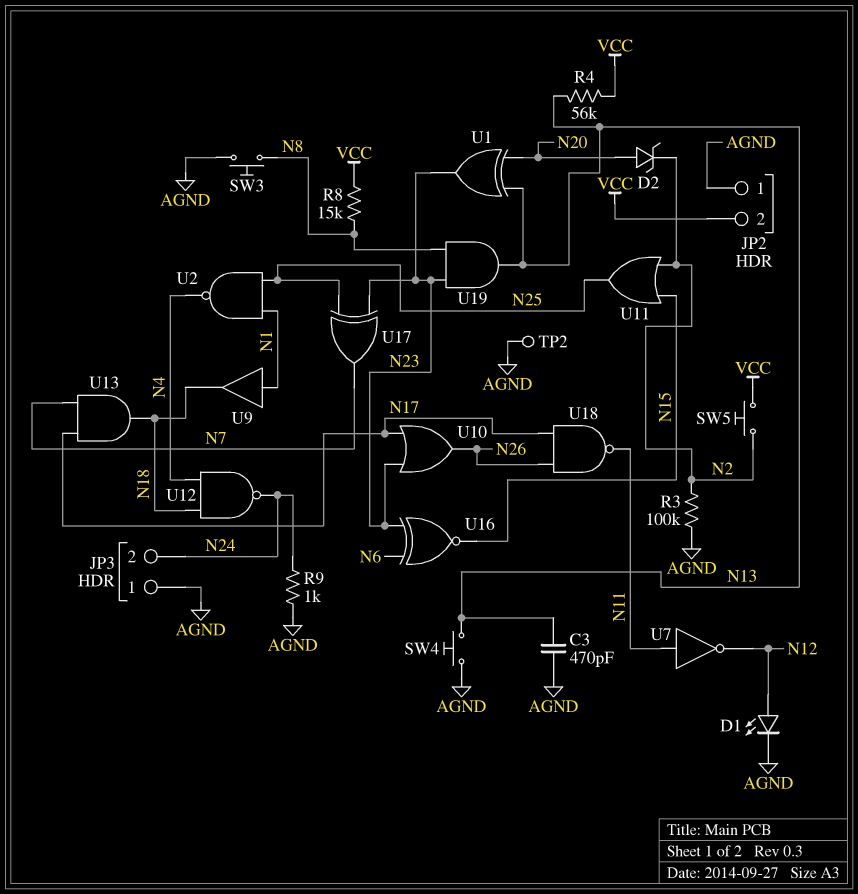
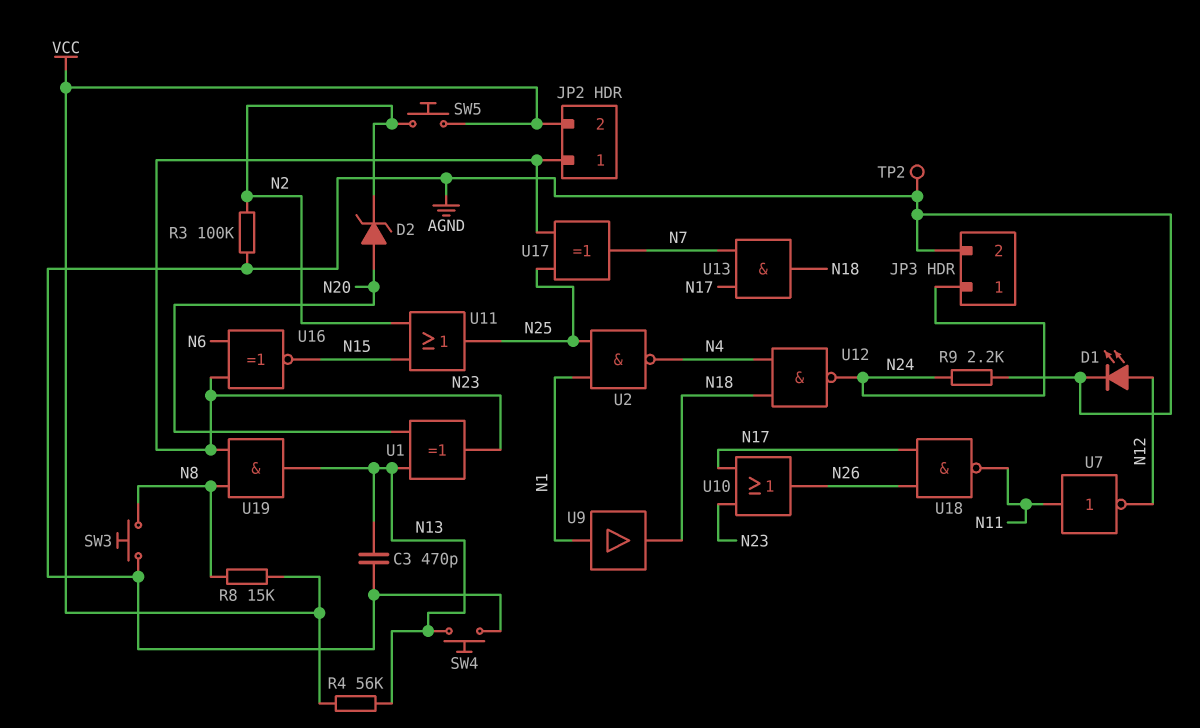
JP2 pin 1: AGND -> N23
JP3 pin 1: AGND -> N24
JP3 pin 2: N24 -> AGND
R9: 1k (AGND, N24) -> 2.2k (AGND, N24)

